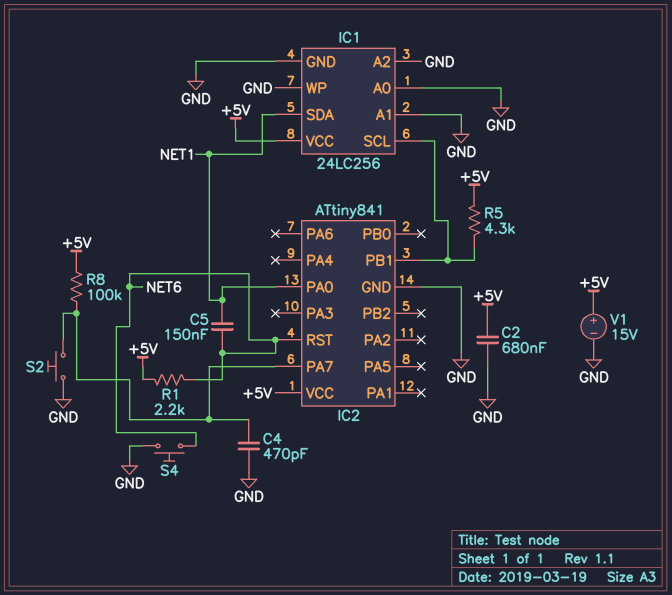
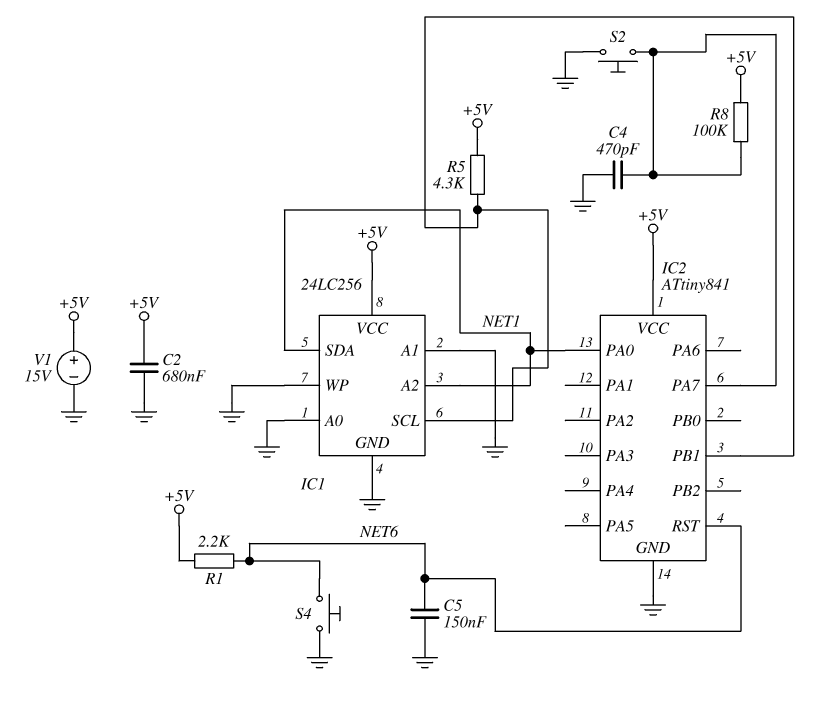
C5: 150nF (NET1, NET6) -> 150nF (GND, NET6)
IC1 pin A2: GND -> NET1

